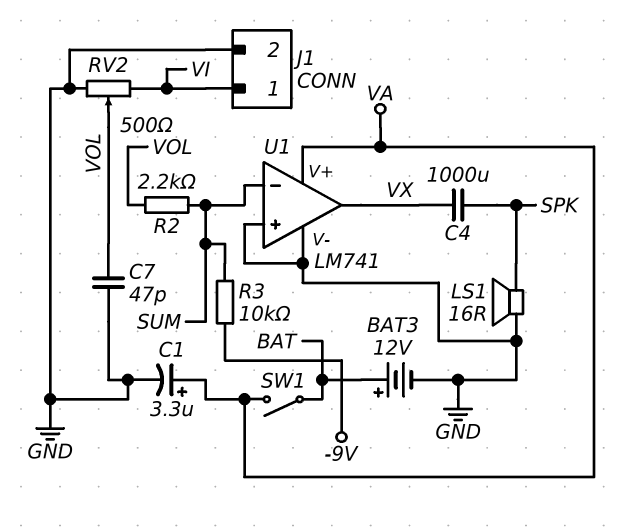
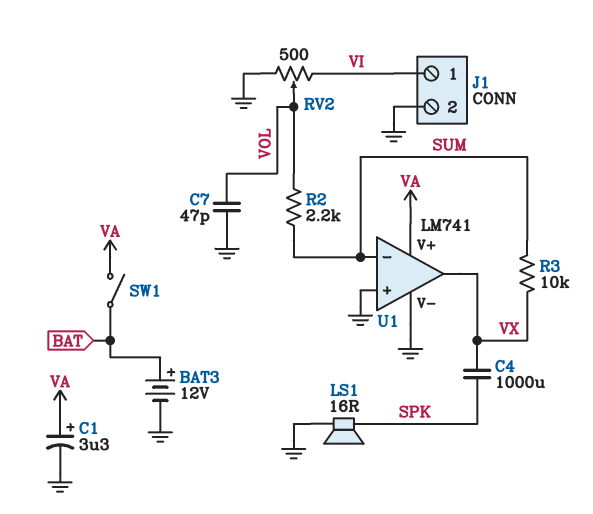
R3: 10k (-9V, SUM) -> 10k (SUM, VX)

